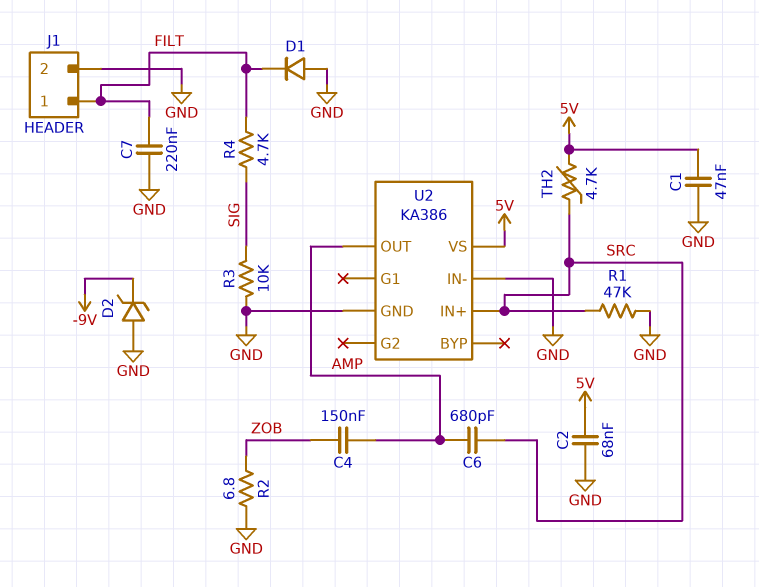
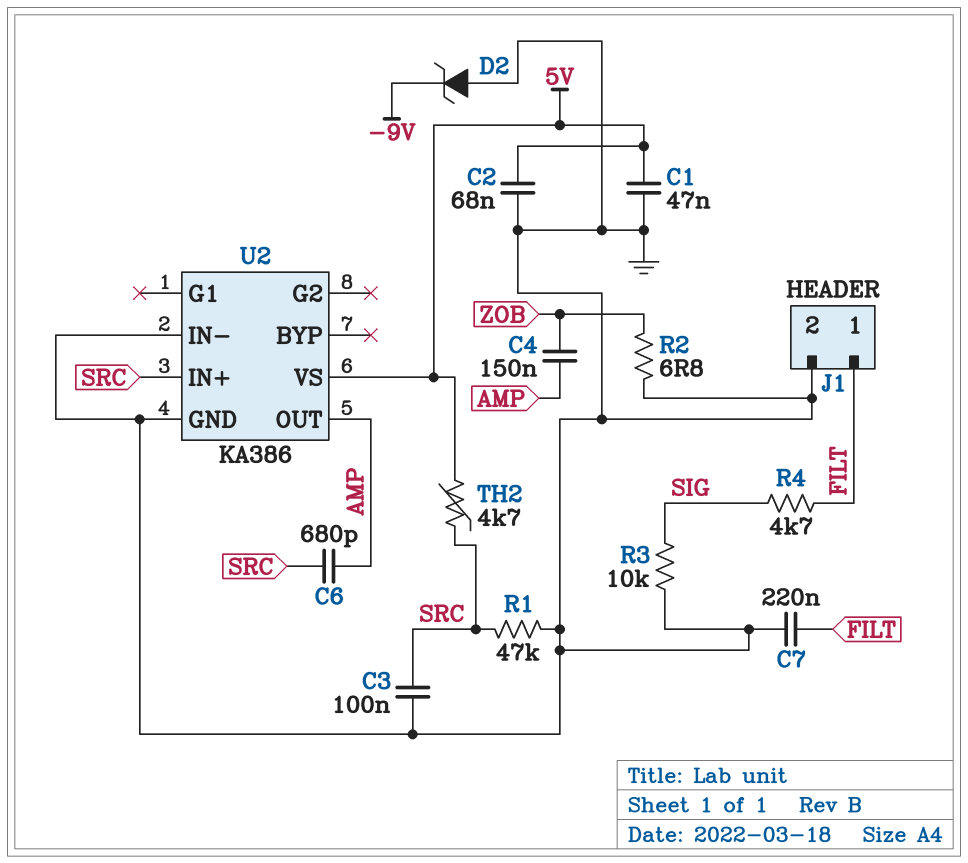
C3: none -> 100nF (GND, SRC)
D1: diode (A GND, K FILT) -> none

